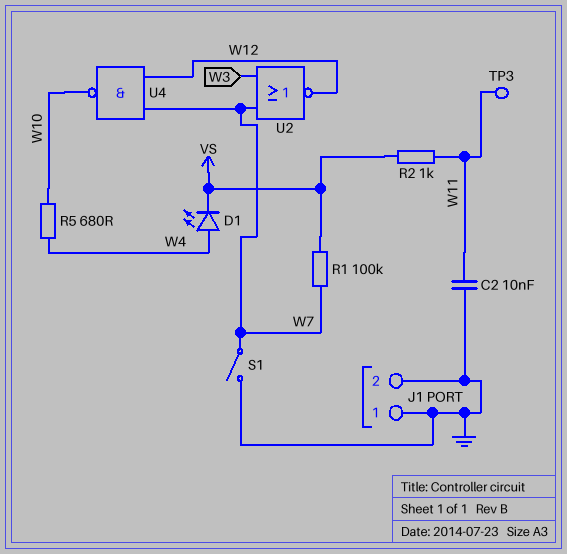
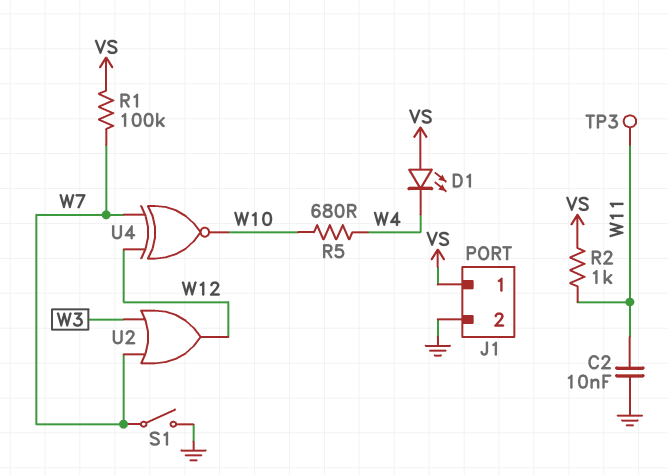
D1: LED (A W4, K VS) -> LED (A VS, K W4)
J1 pin 1: GND -> VS
U2: NOR (in W3, in W7, out W12) -> OR (in W3, in W7, out W12)
U4: NAND (in W7, in W12, out W10) -> XNOR (in W7, in W12, out W10)

